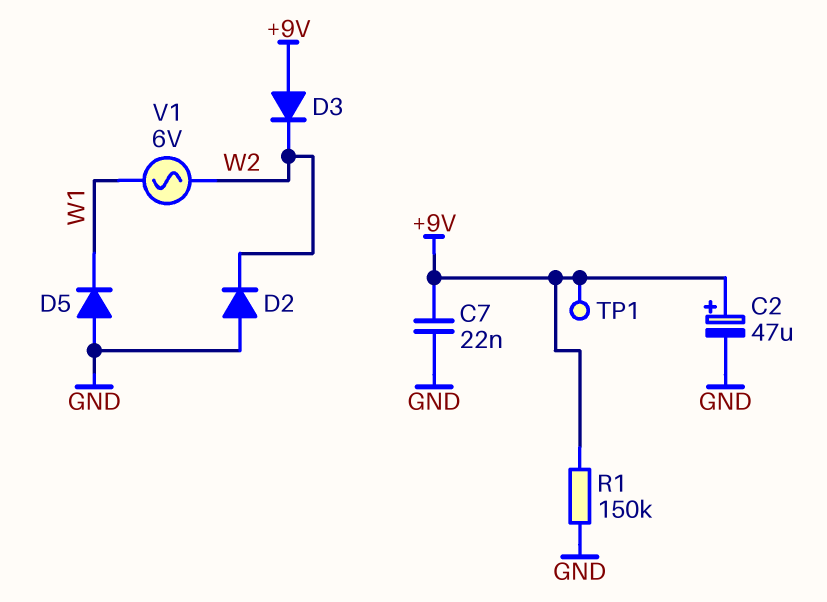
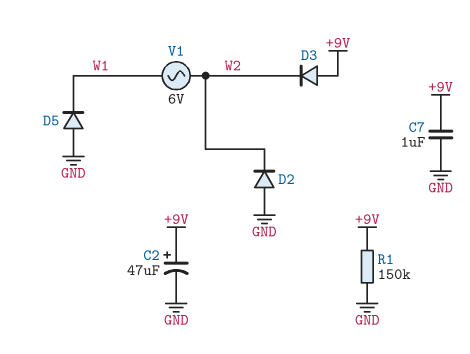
C7: 22nF (+9V, GND) -> 1uF (+9V, GND)
TP1: test point (+9V) -> none

